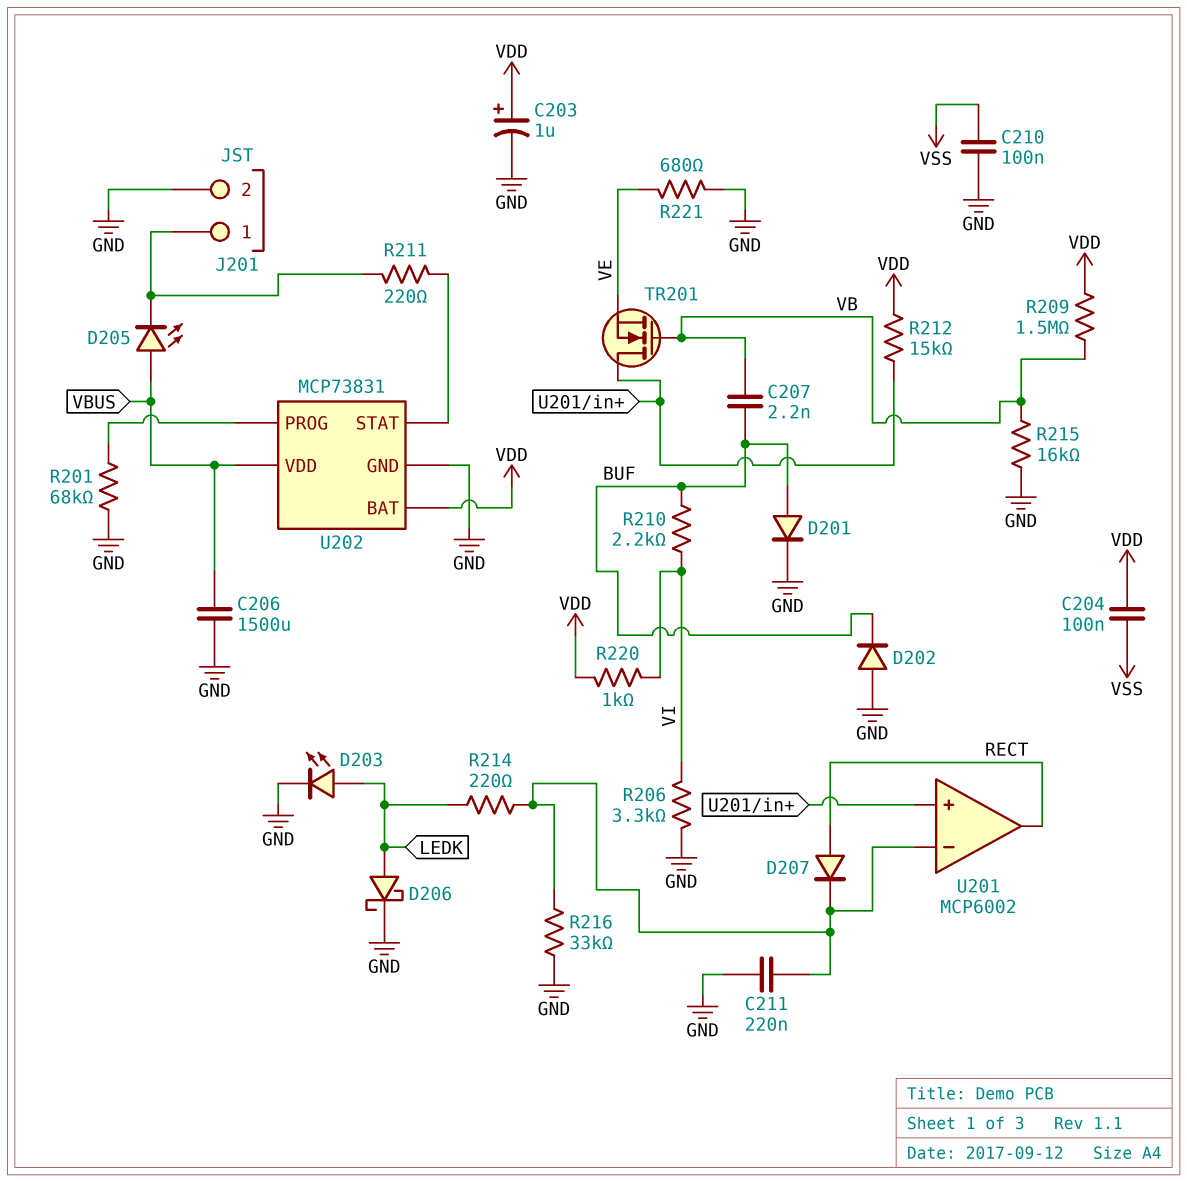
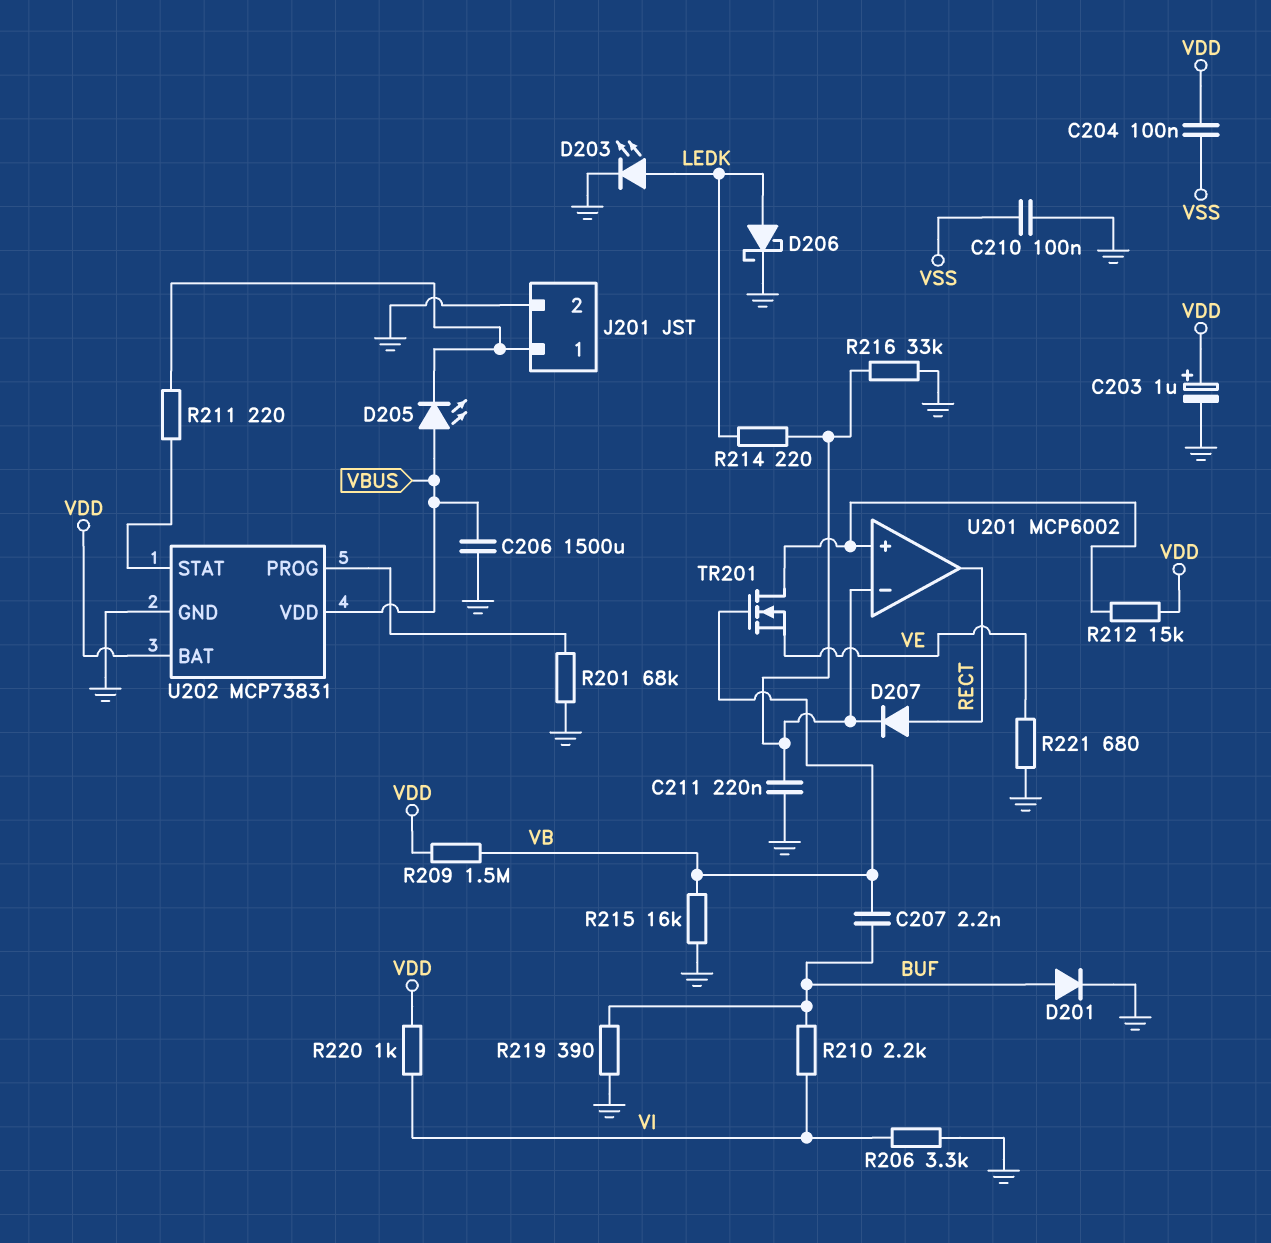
D202: diode (A GND, K BUF) -> none
R219: none -> 390 (BUF, GND)

